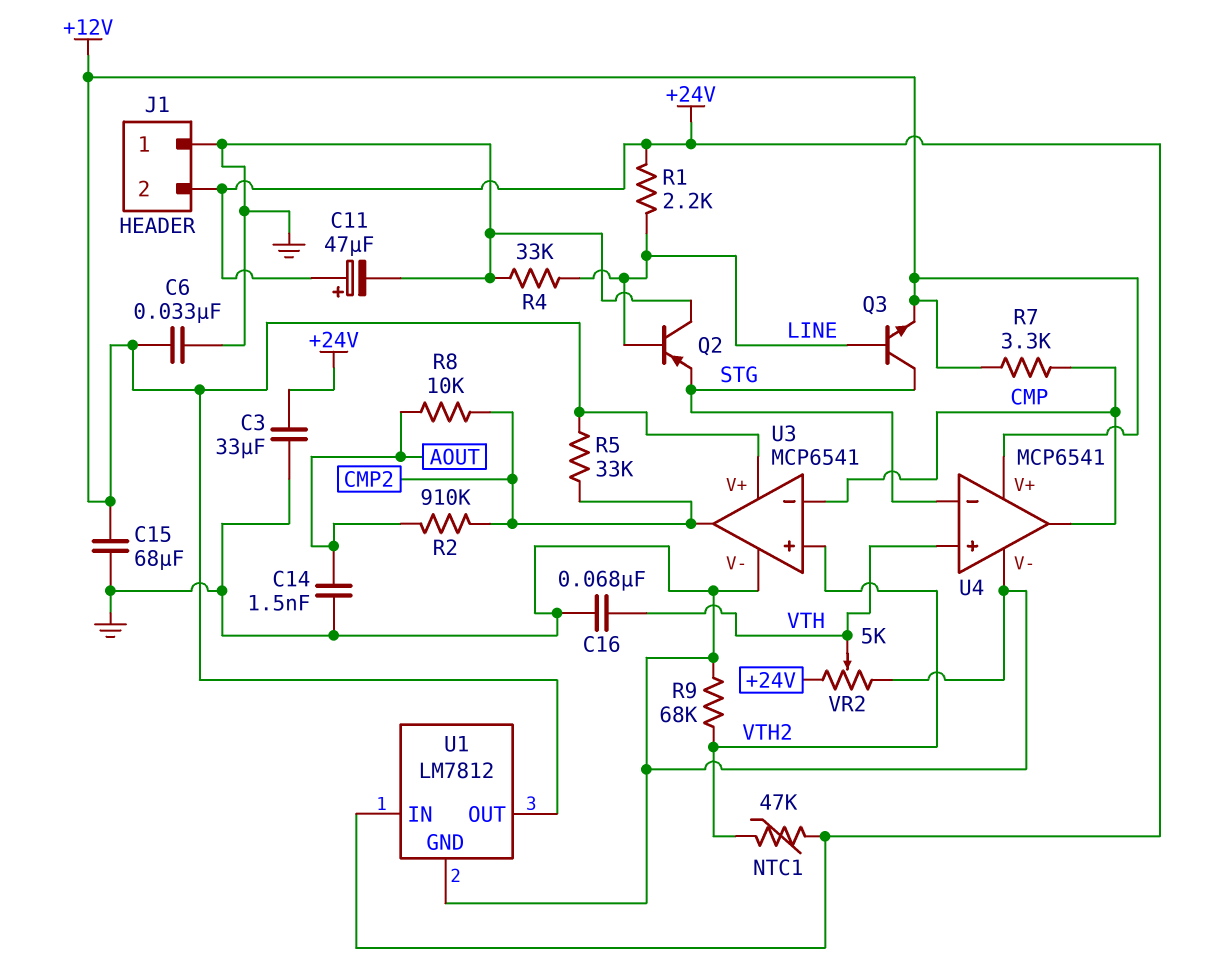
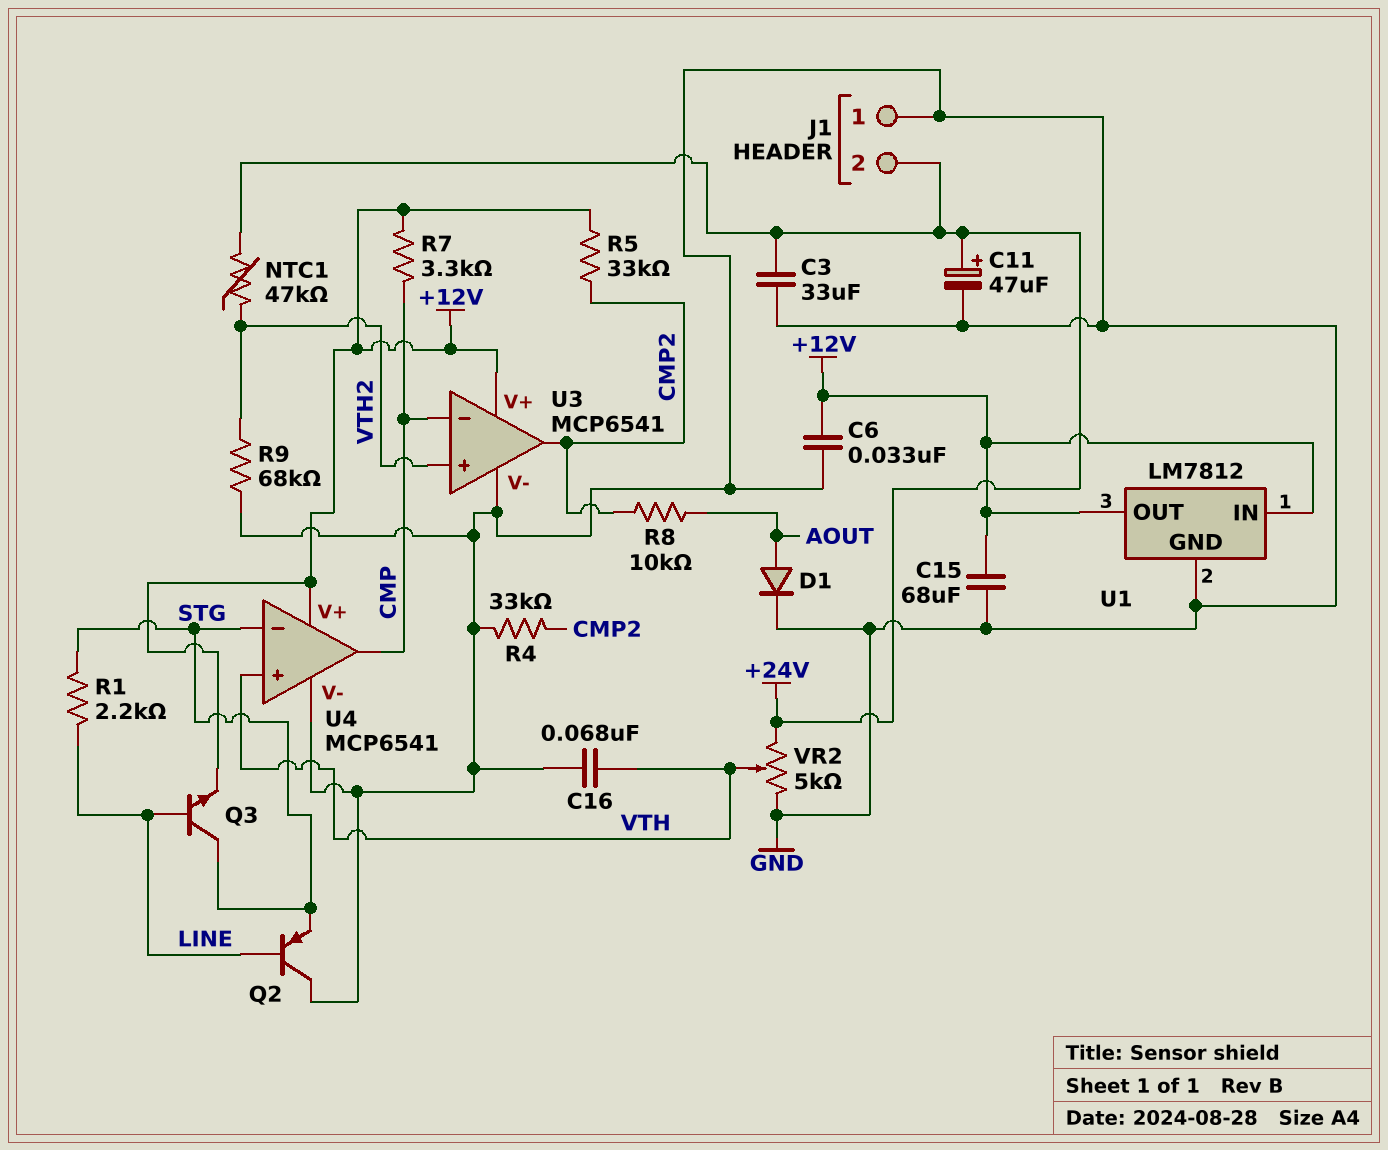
C14: 1.5nF (AOUT, GND) -> none
D1: none -> diode (A AOUT, K GND)
R1: 2.2k (+24V, LINE) -> 2.2k (LINE, STG)
R2: 910k (AOUT, CMP2) -> none
R4: 33k (GND, LINE) -> 33k (CMP2, GND)
U1 pin IN: +24V -> +12V

